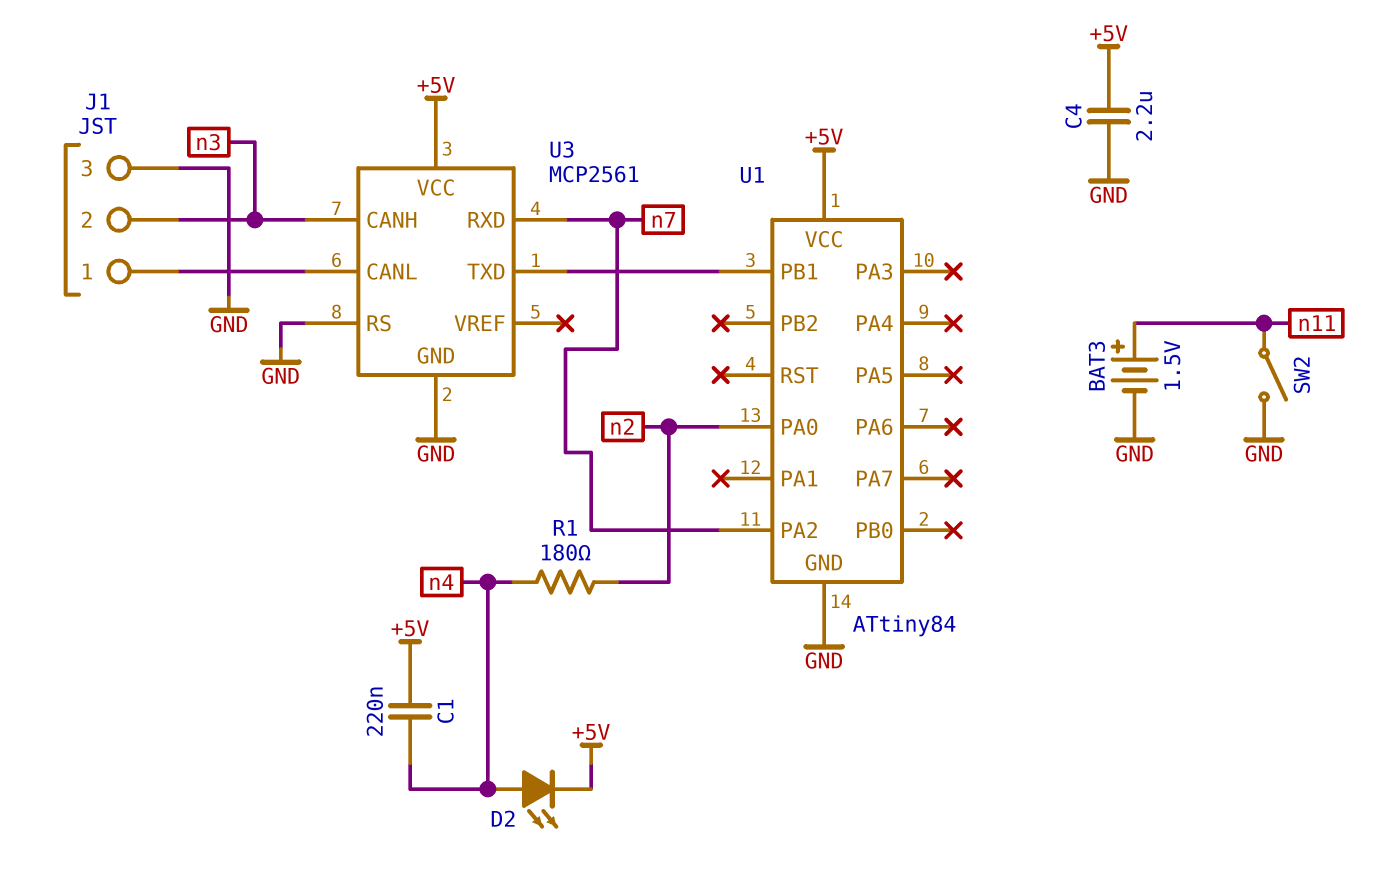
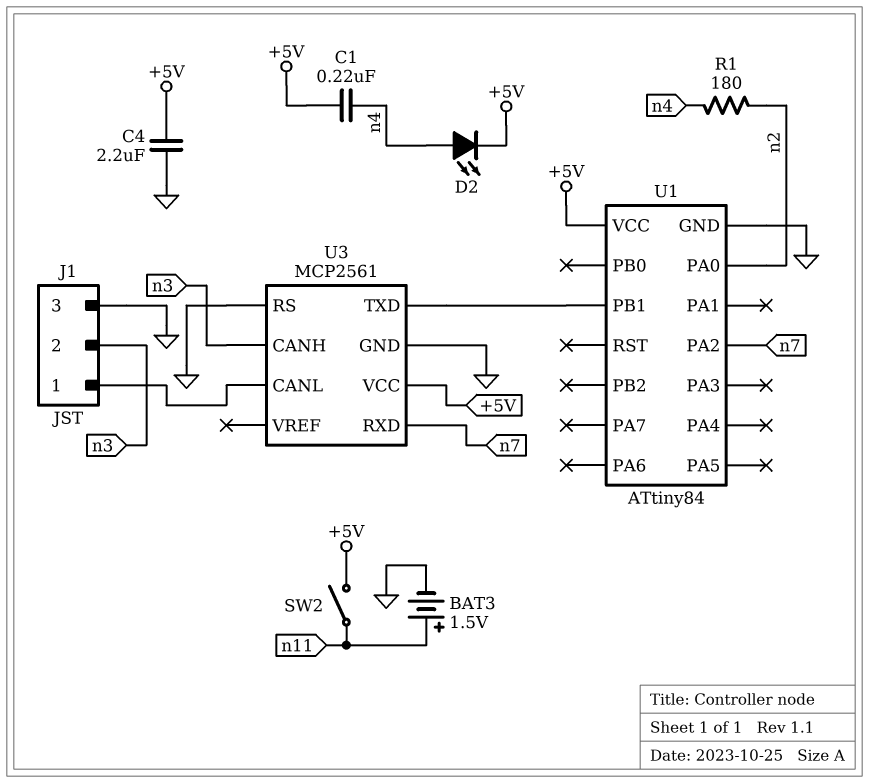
SW2: switch (GND, n11) -> switch (+5V, n11)

